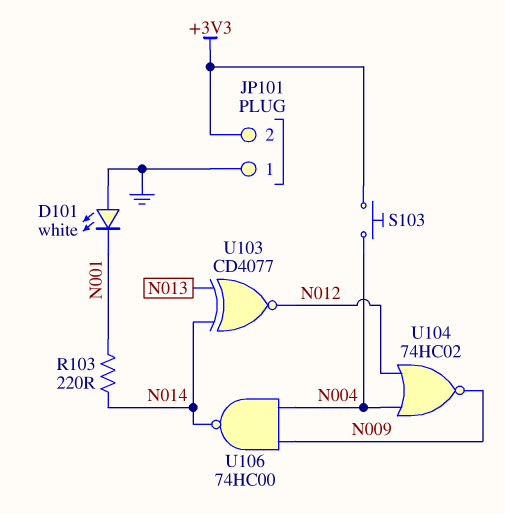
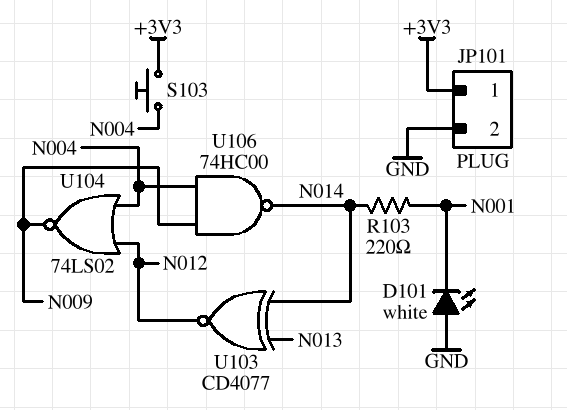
JP101 pin 1: GND -> +3V3
JP101 pin 2: +3V3 -> GND
U104: NOR 74HC02 (in N004, in N012, out N009) -> NOR 74LS02 (in N004, in N012, out N009)

